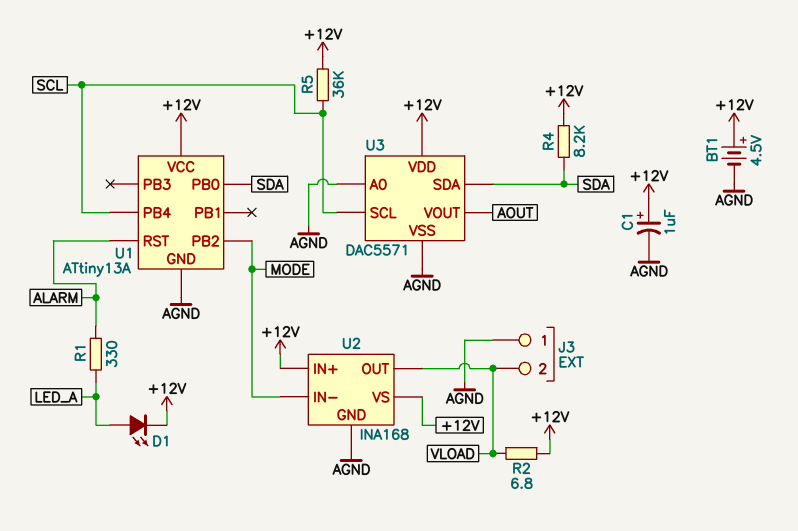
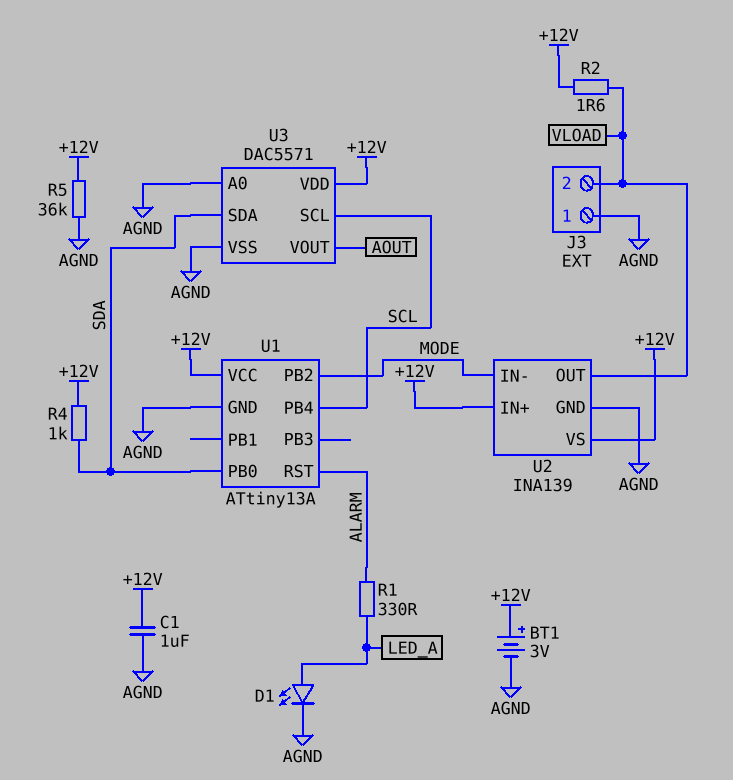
BT1: 4.5V (plus +12V, minus AGND) -> 3V (plus +12V, minus AGND)
C1: 1uF (plus +12V, minus AGND) -> 1uF (+12V, AGND)
D1: LED (A LED_A, K +12V) -> LED (A LED_A, K AGND)
R2: 6.8 (+12V, VLOAD) -> 1.6 (+12V, VLOAD)
R4: 8.2k (+12V, SDA) -> 1k (+12V, SDA)
R5: 36k (+12V, SCL) -> 36k (+12V, AGND)
U2: INA168 -> INA139

